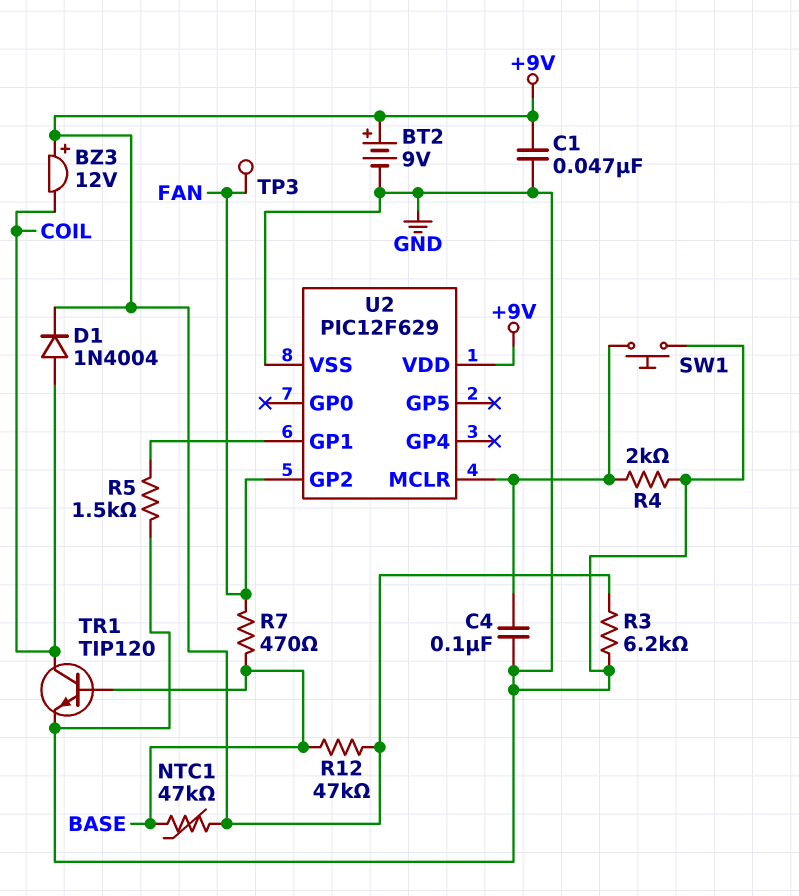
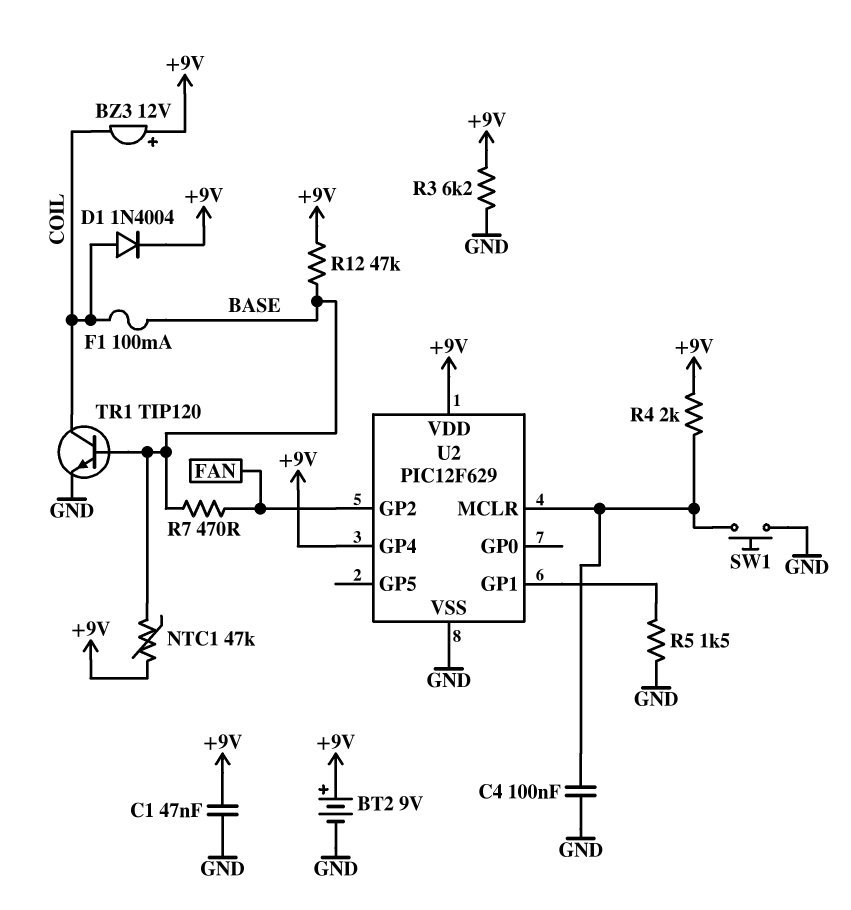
F1: none -> 100mA (BASE, COIL)
R4: 2k (GND, U2/MCLR) -> 2k (+9V, U2/MCLR)
TP3: test point (FAN) -> none
U2 pin GP4: none -> +9V

